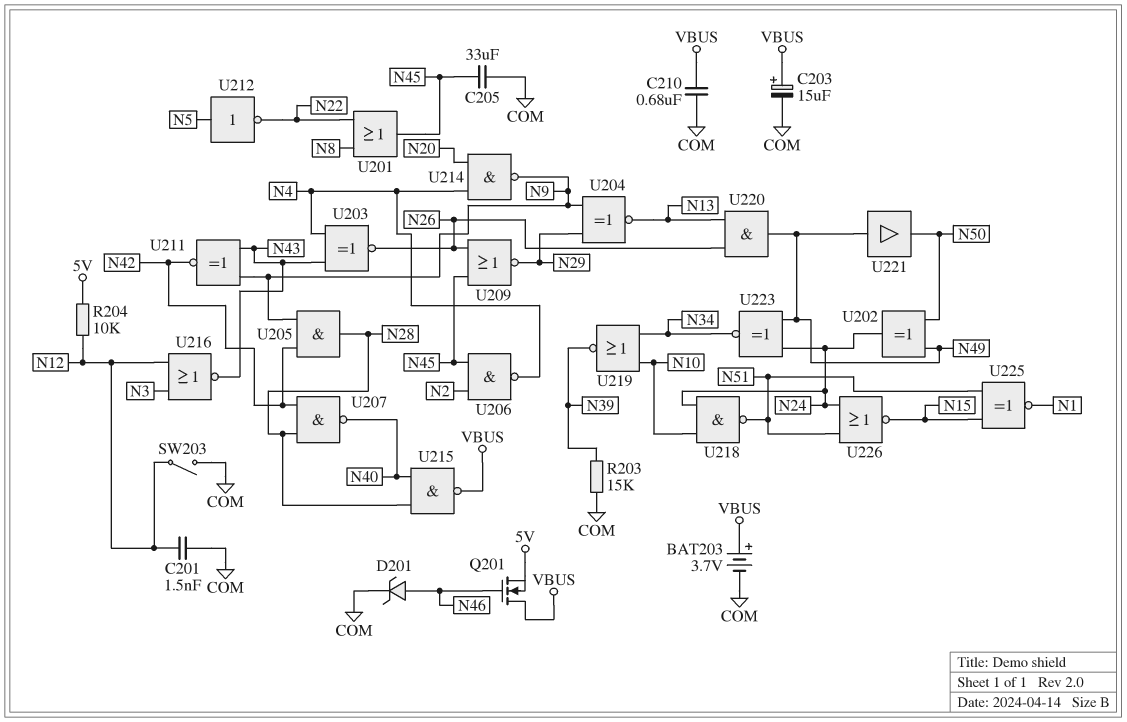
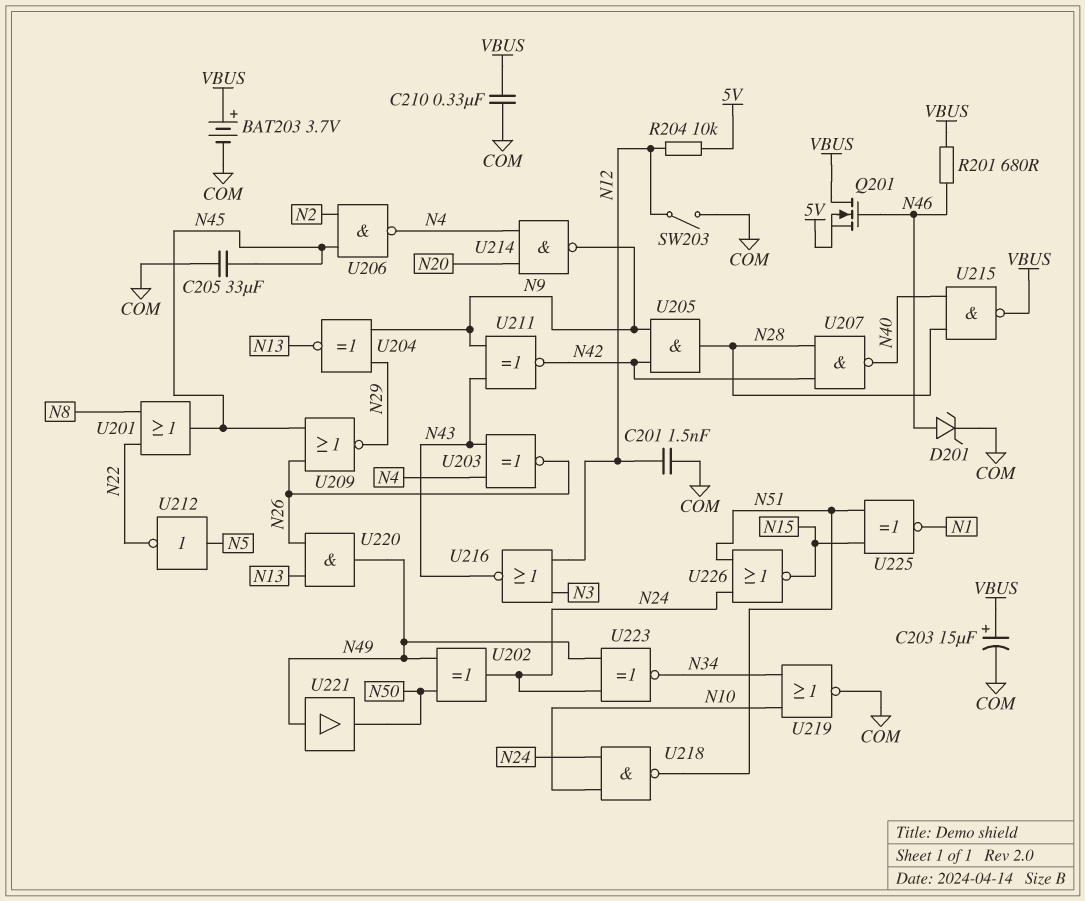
C210: 680nF (COM, VBUS) -> 330nF (COM, VBUS)
R201: none -> 680 (N46, VBUS)
R203: 15k (COM, N39) -> none
U219: NOR (in N10, in N34, out N39) -> NOR (in N10, in N34, out COM)

